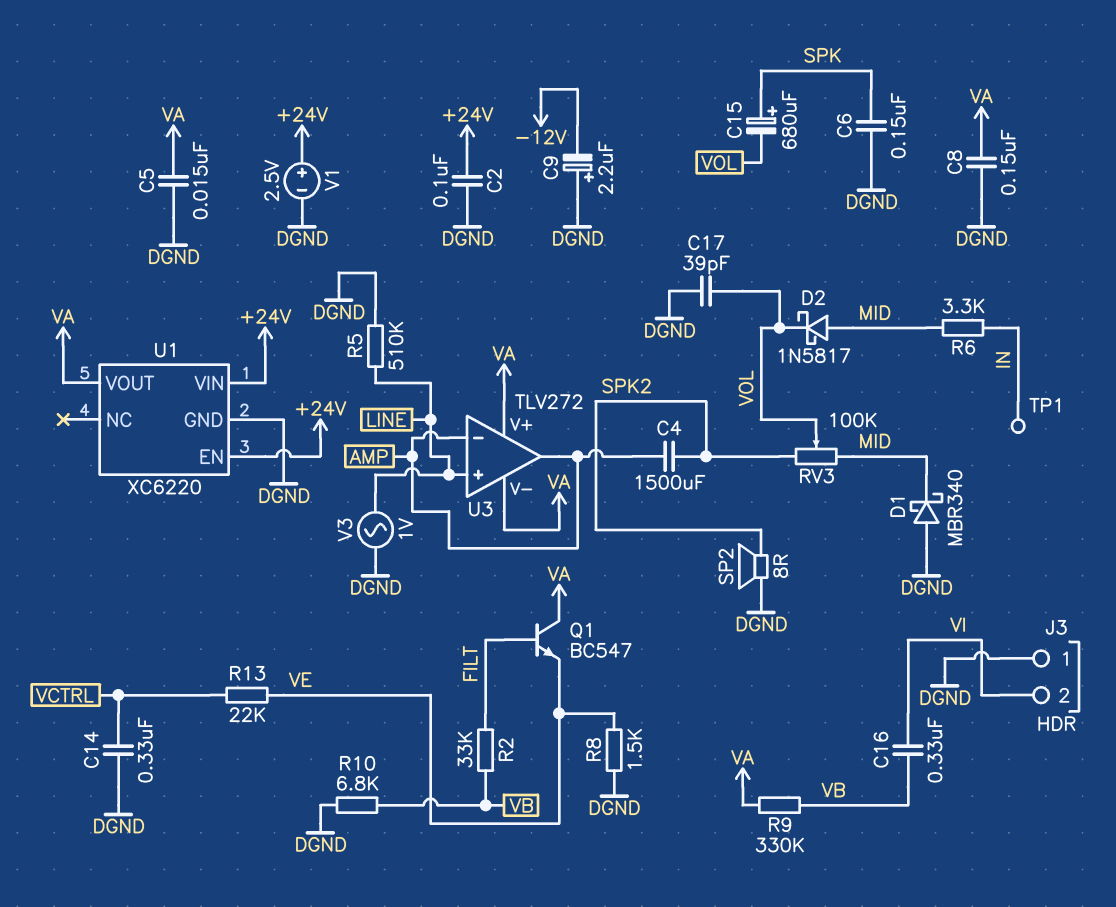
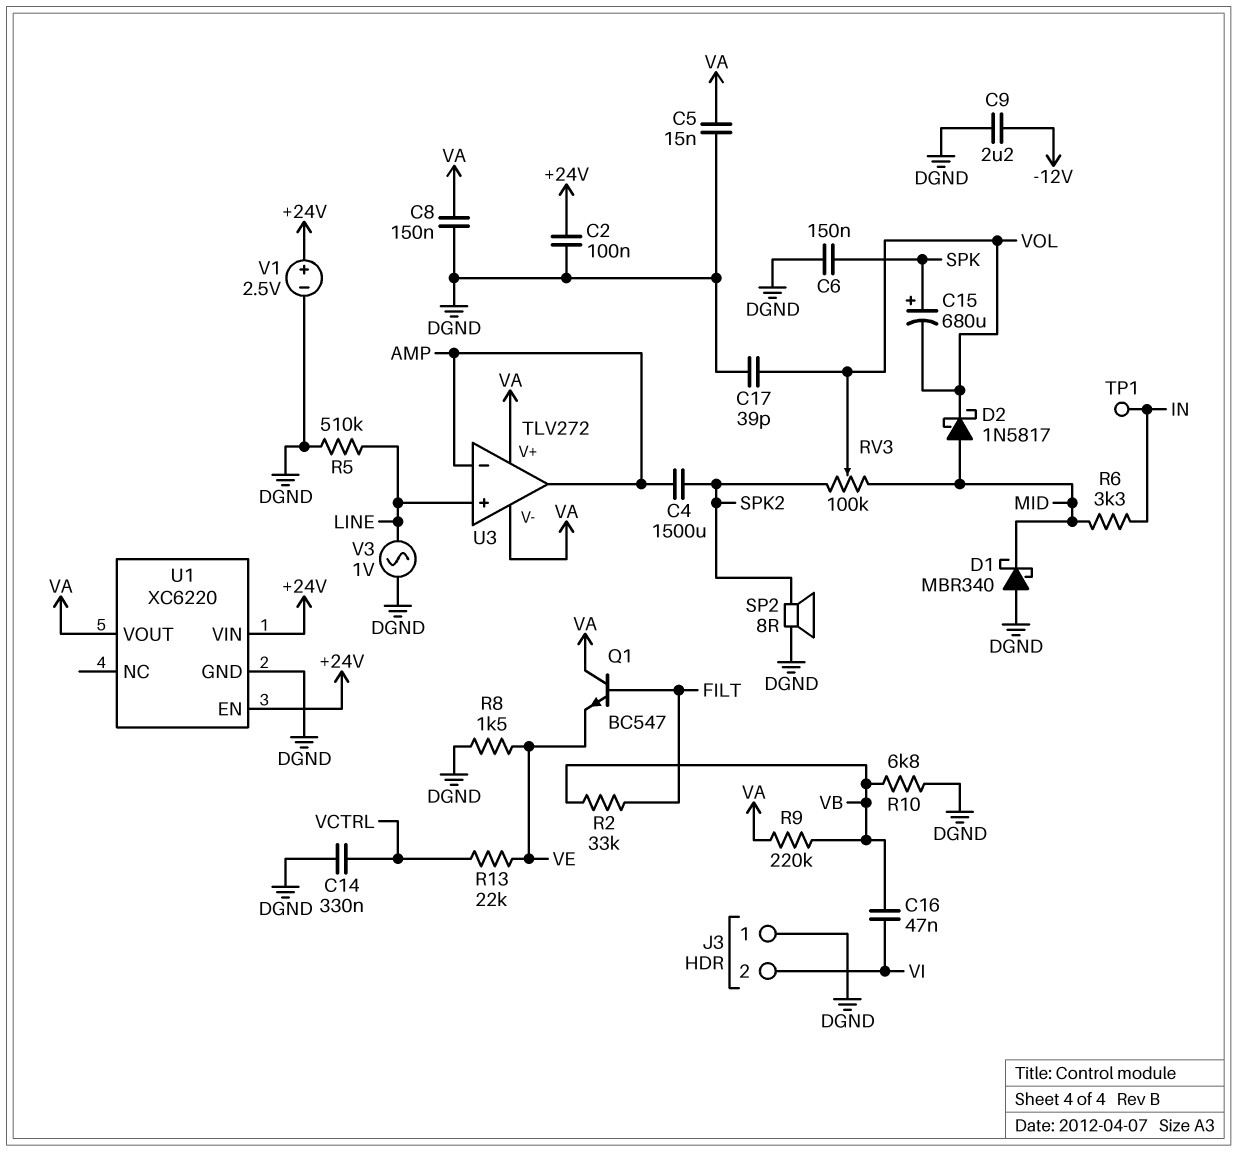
C9: 2.2uF (plus DGND, minus -12V) -> 2.2uF (-12V, DGND)
C16: 330nF (VB, VI) -> 47nF (VB, VI)
R9: 330k (VA, VB) -> 220k (VA, VB)

